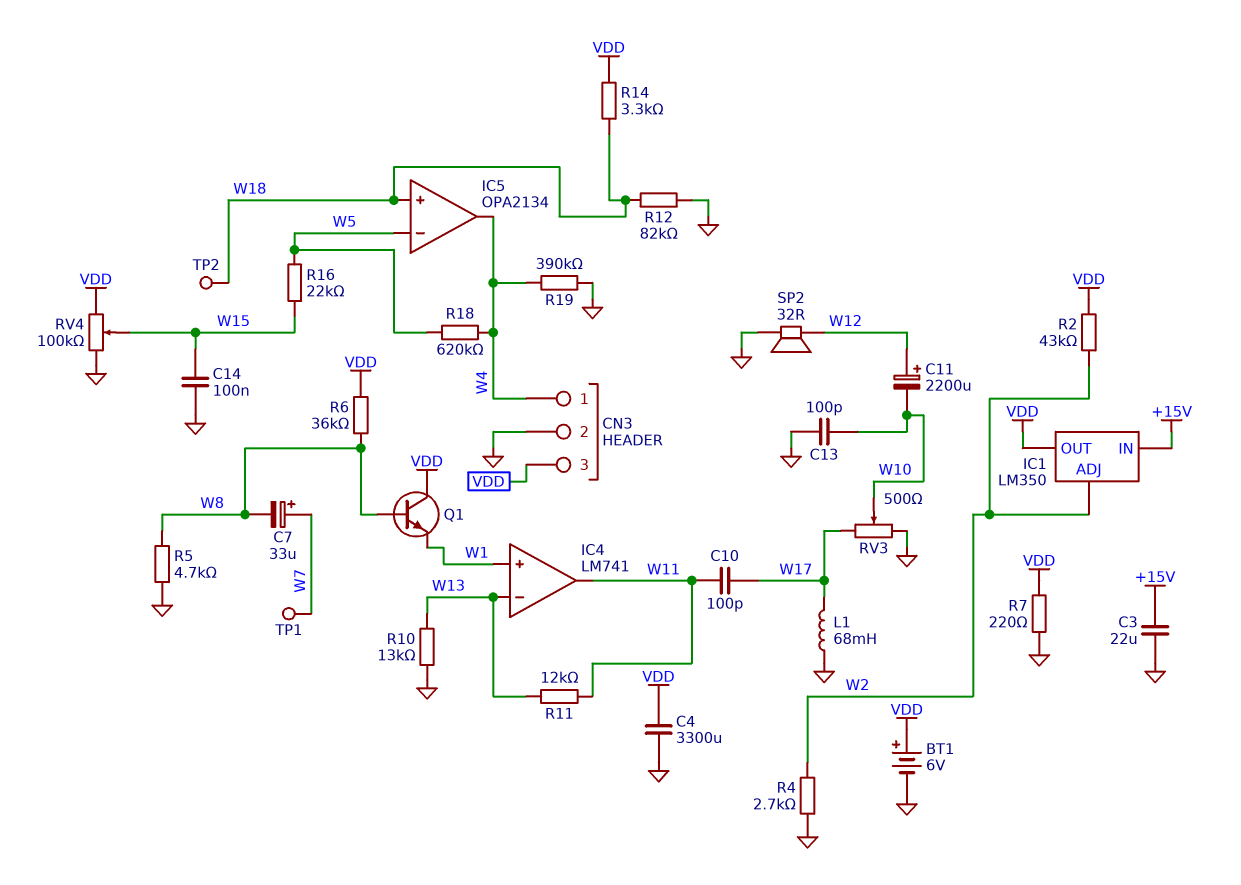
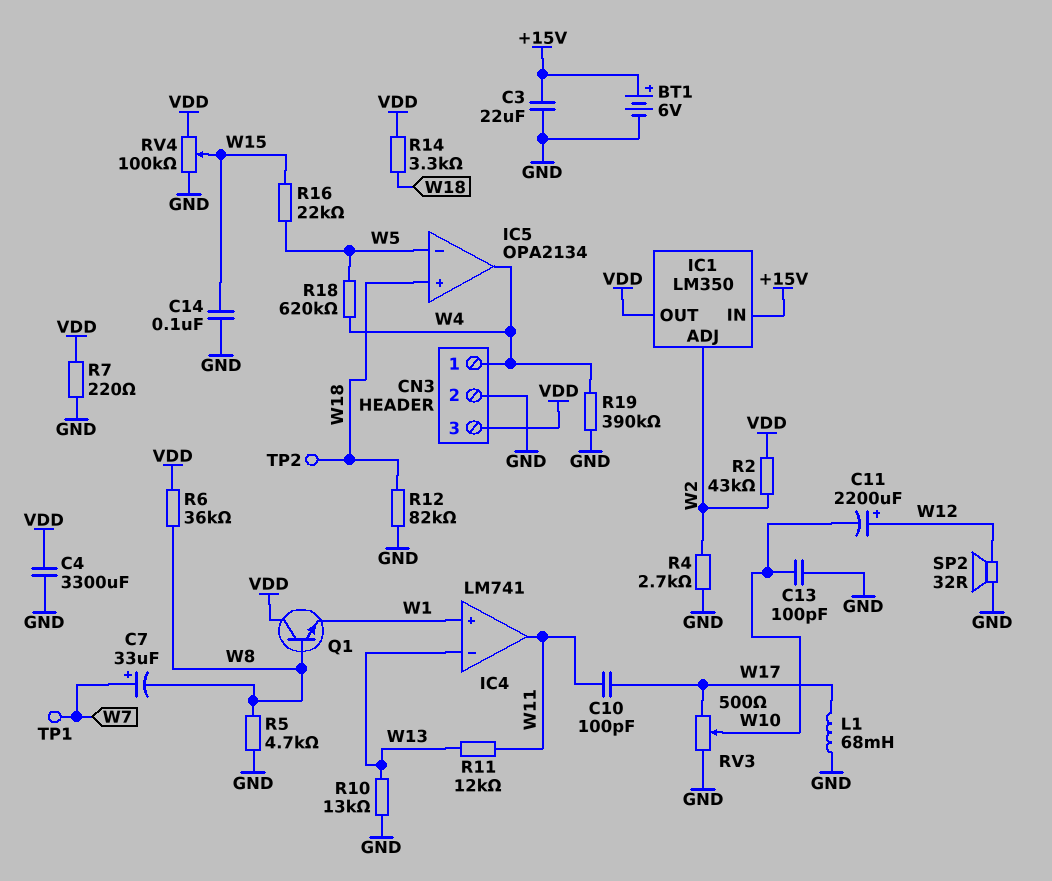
BT1: 6V (plus VDD, minus GND) -> 6V (plus +15V, minus GND)

